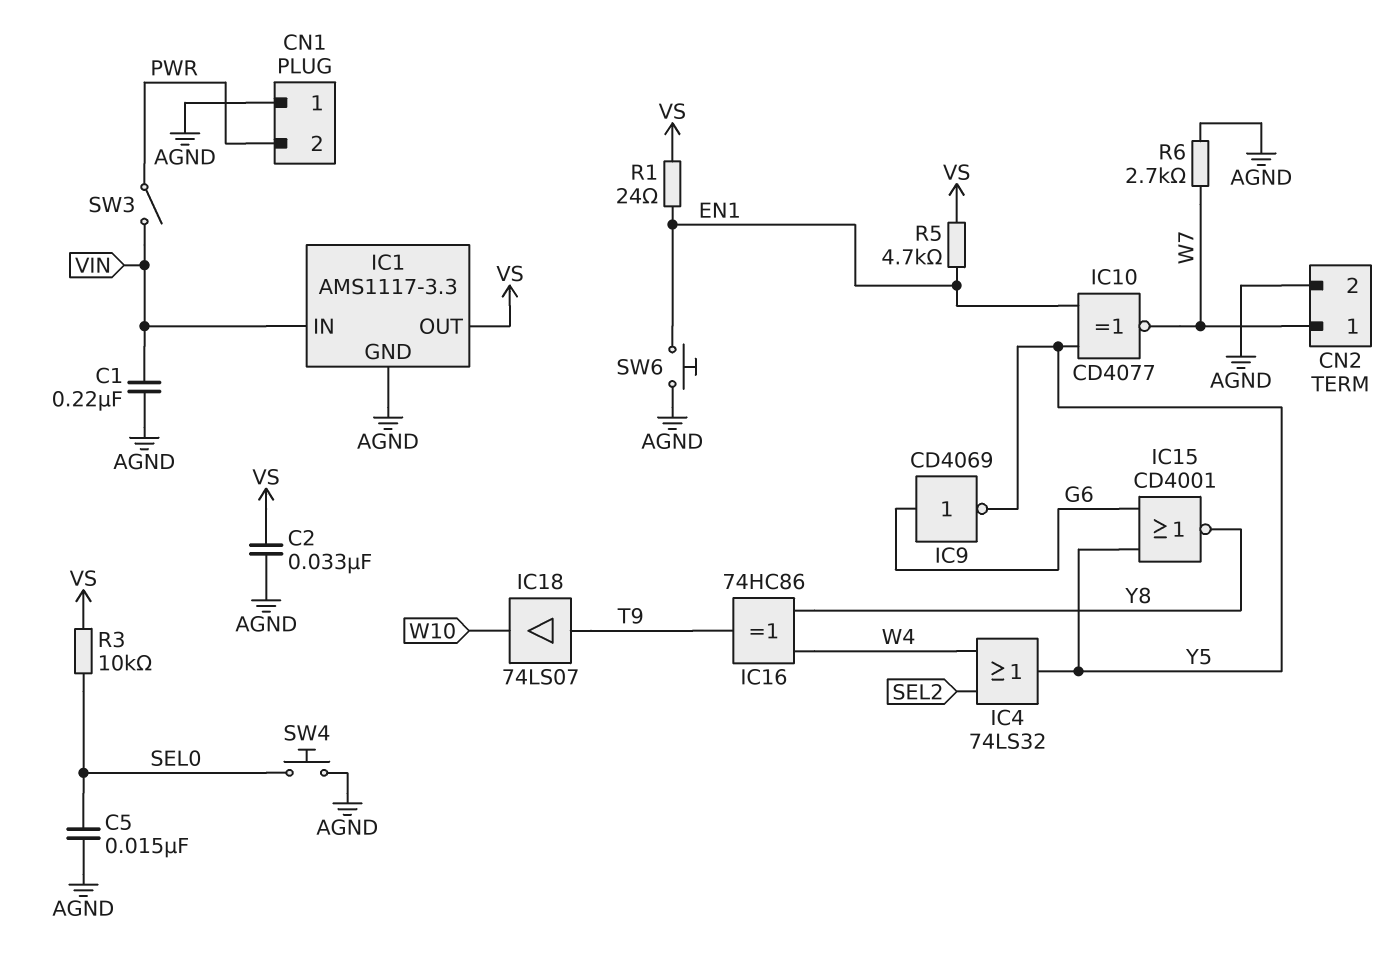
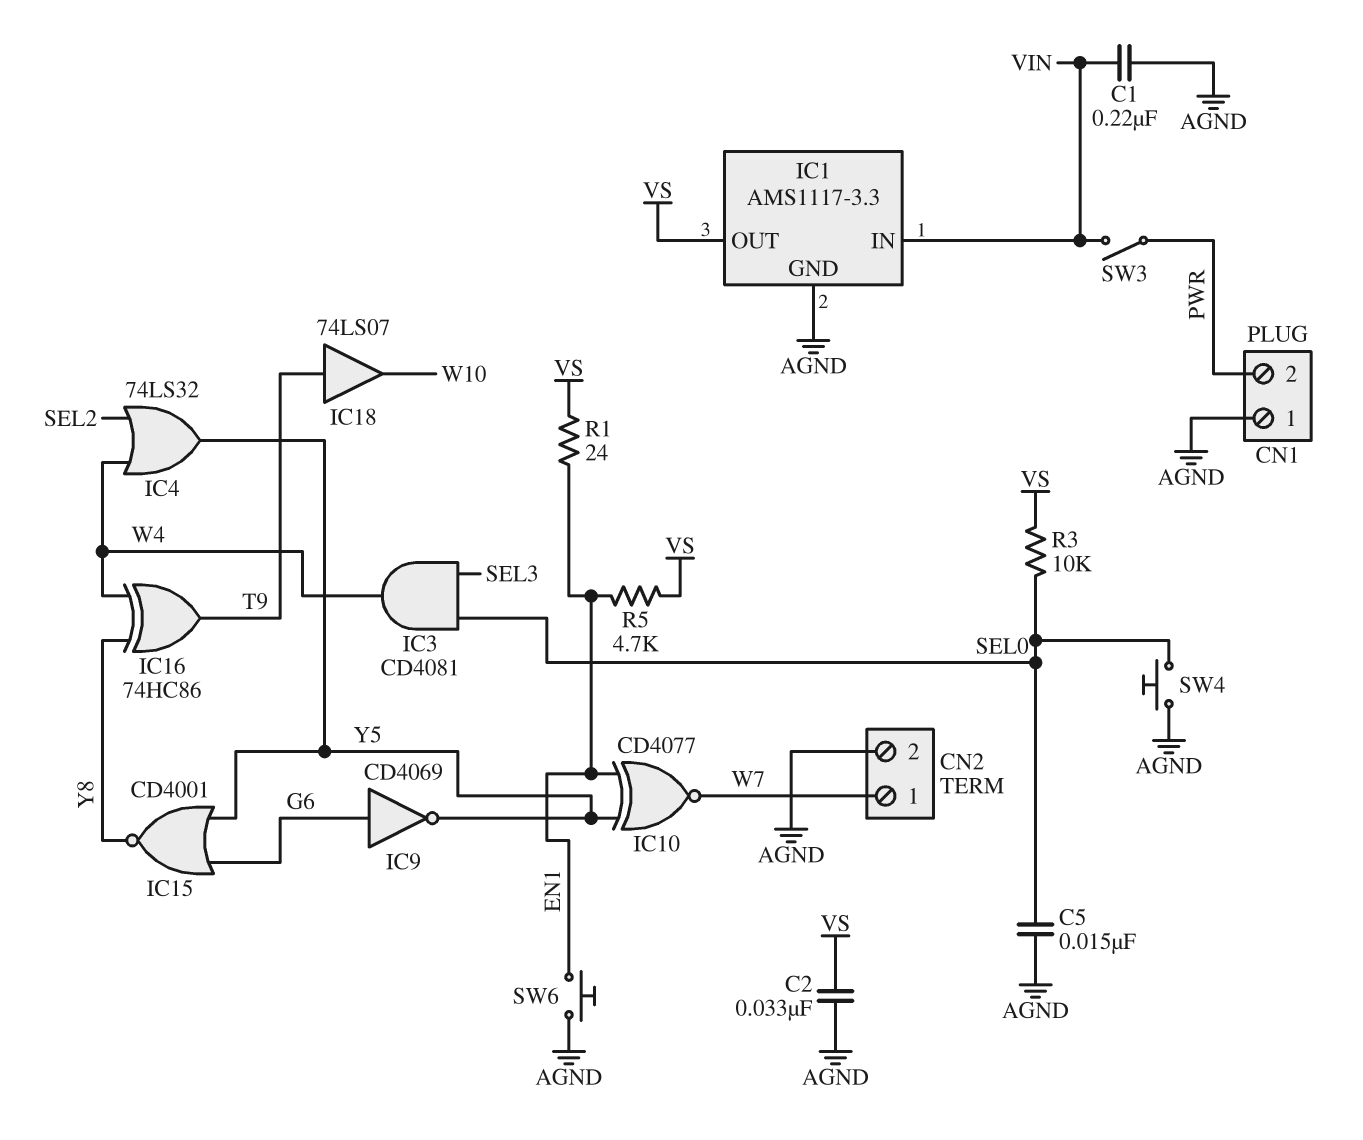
IC3: none -> AND CD4081 (in SEL0, in SEL3, out W4)
R6: 2.7k (AGND, W7) -> none

